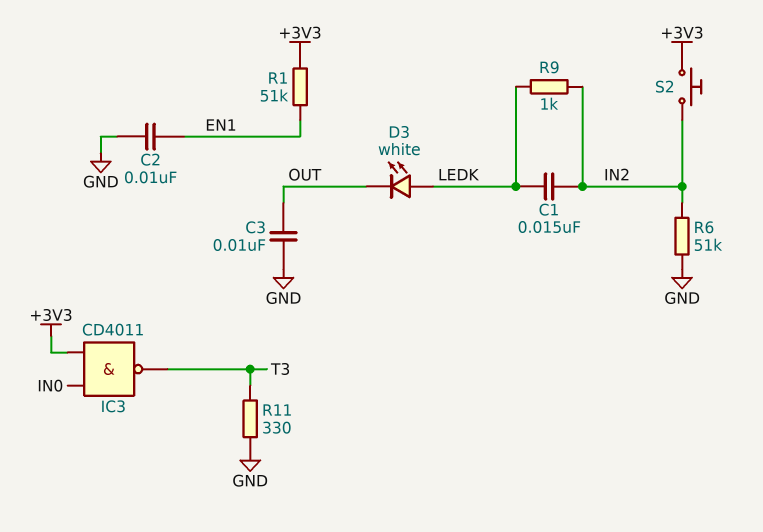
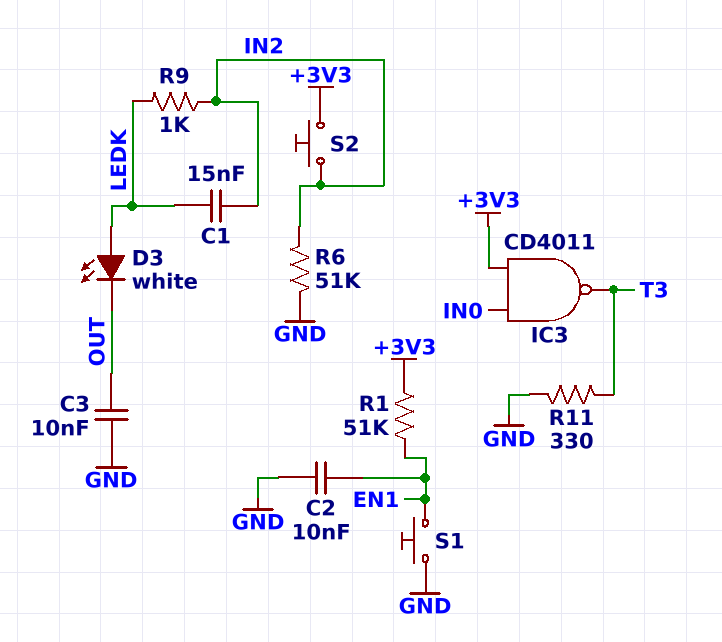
S1: none -> button (EN1, GND)

